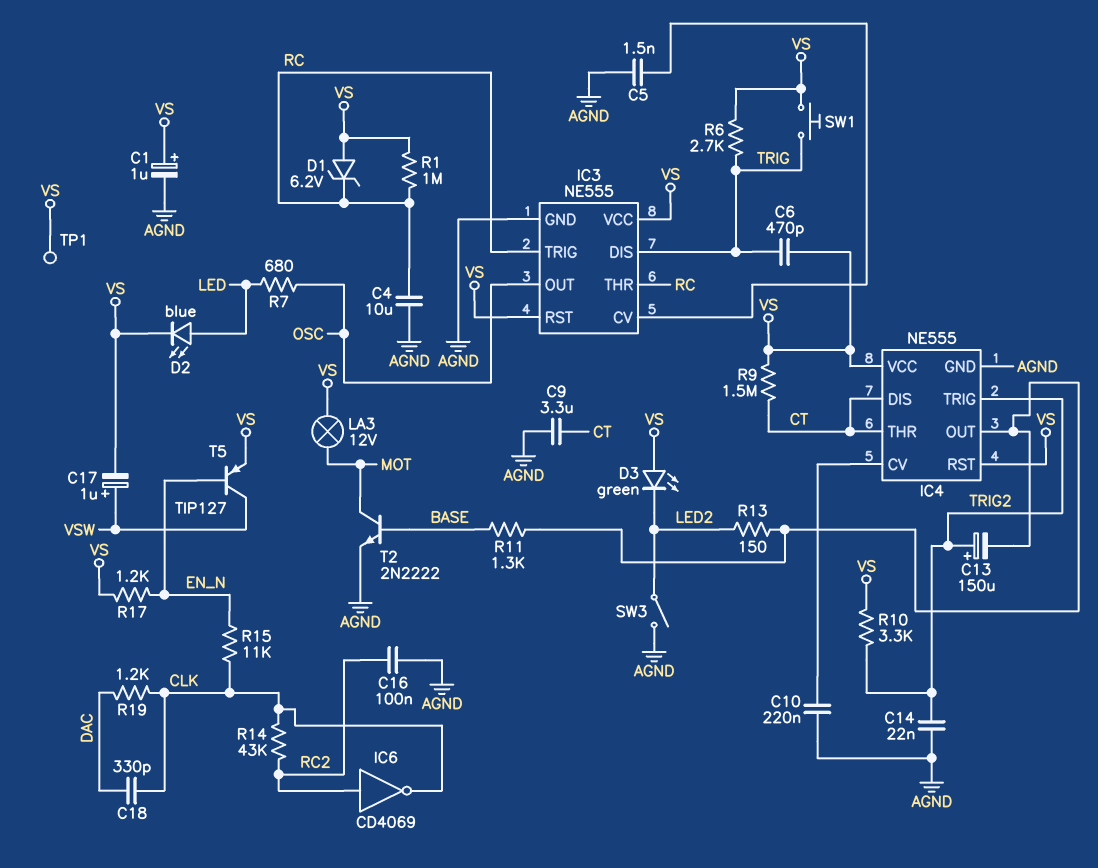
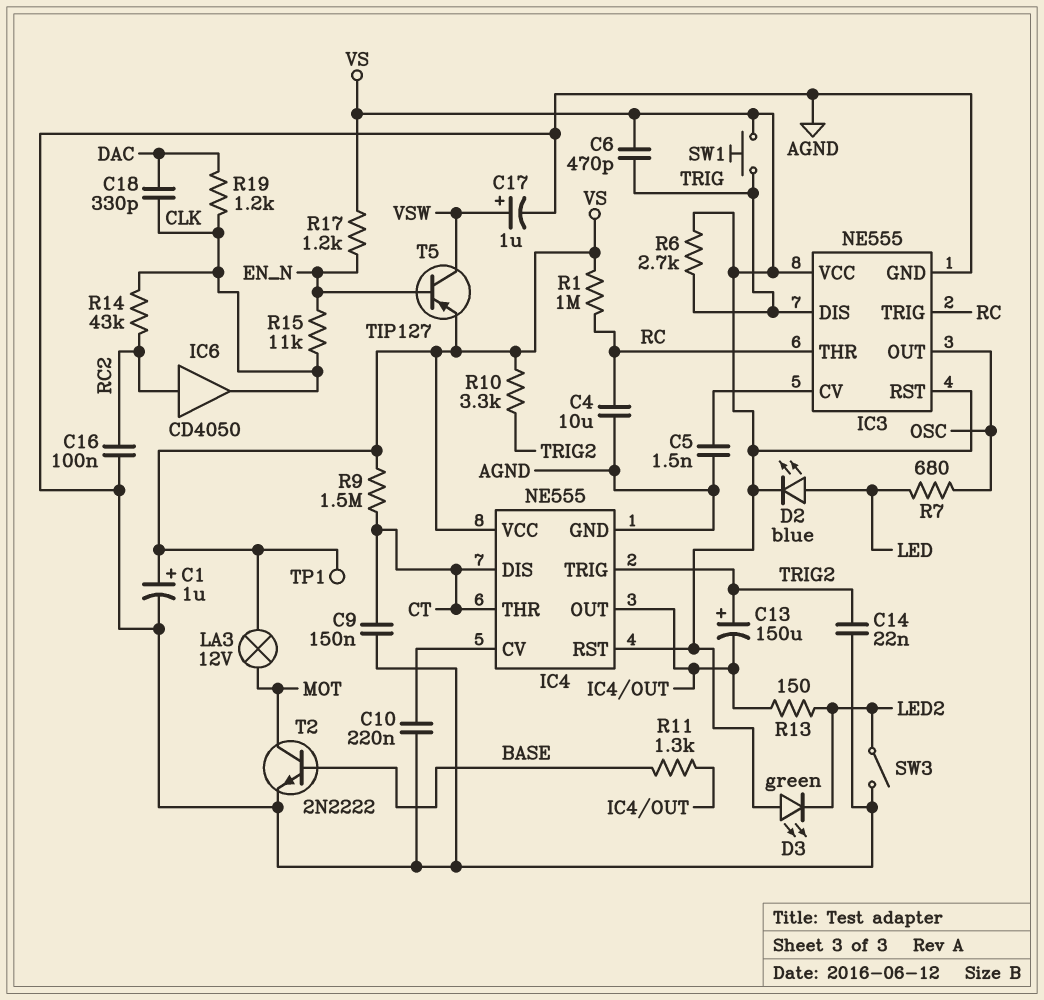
C9: 3.3uF (AGND, CT) -> 150nF (AGND, CT)
C17: 1uF (plus VSW, minus VS) -> 1uF (plus VSW, minus AGND)
D1: zener 6.2V (A VS, K RC) -> none
IC6: NOT CD4069 (in RC2, out CLK) -> buffer CD4050 (in RC2, out CLK)

